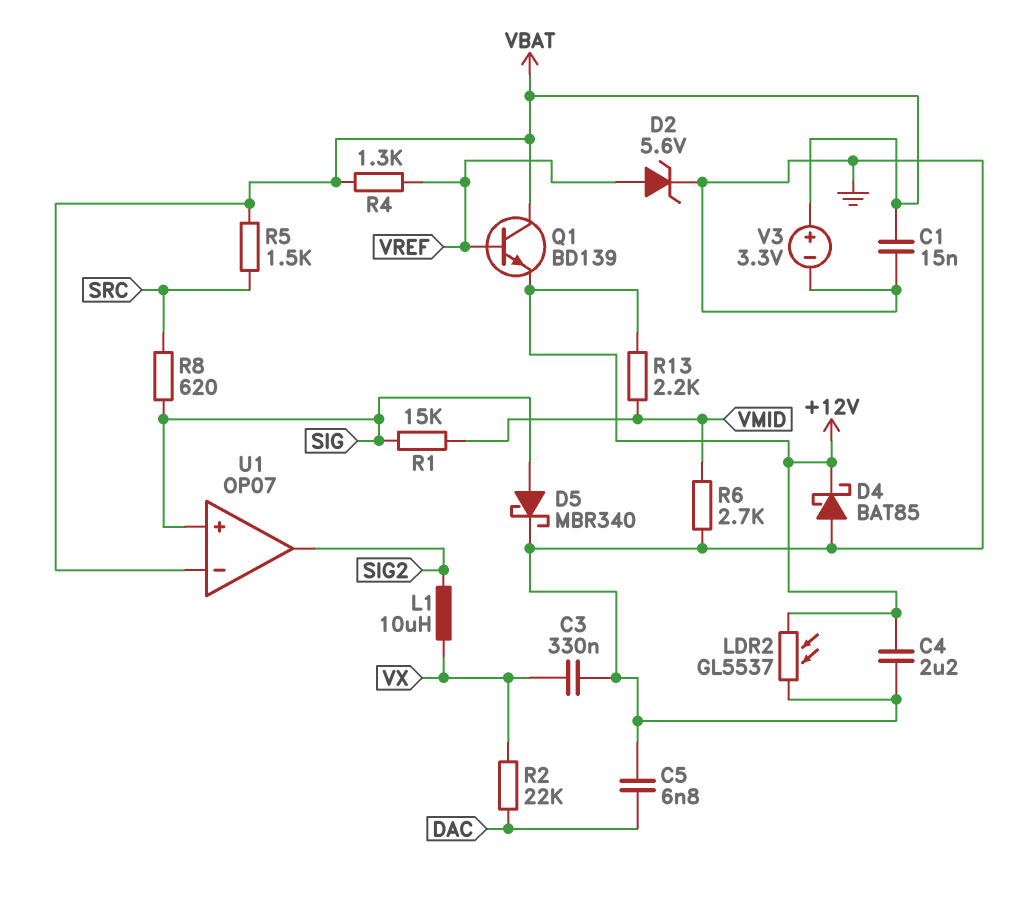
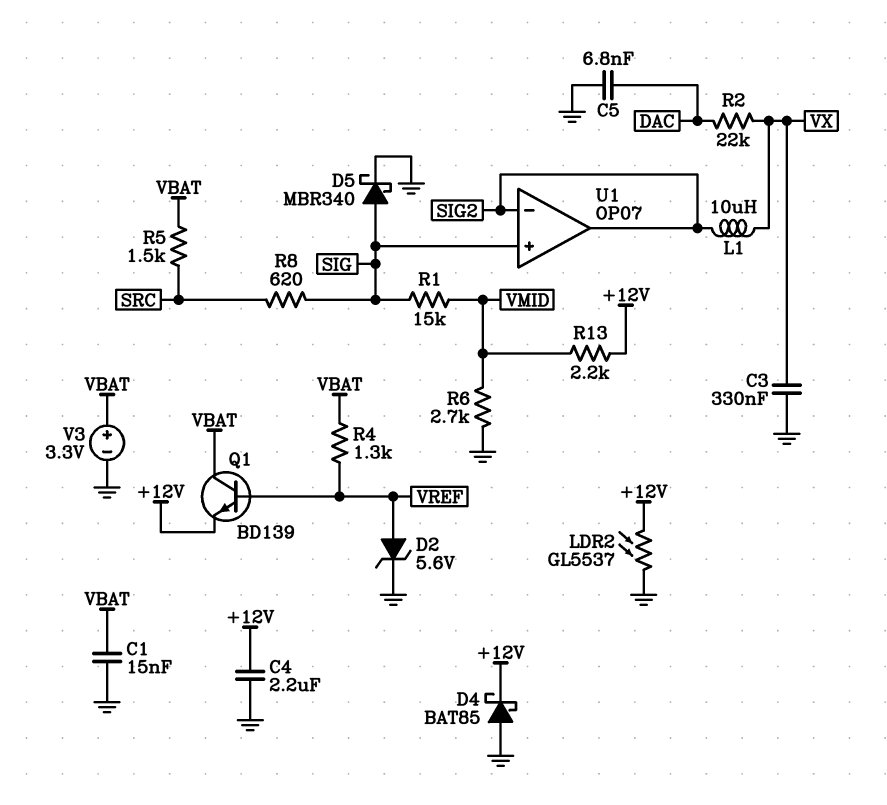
U1 pin in-: VBAT -> SIG2

